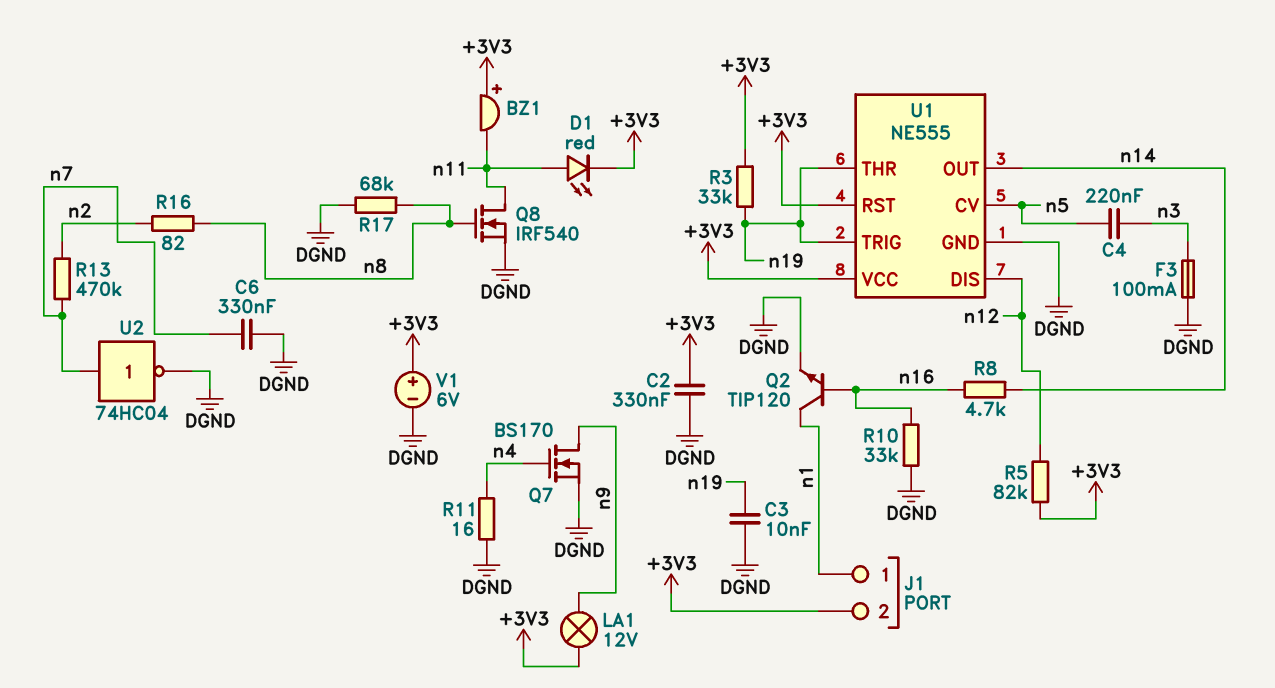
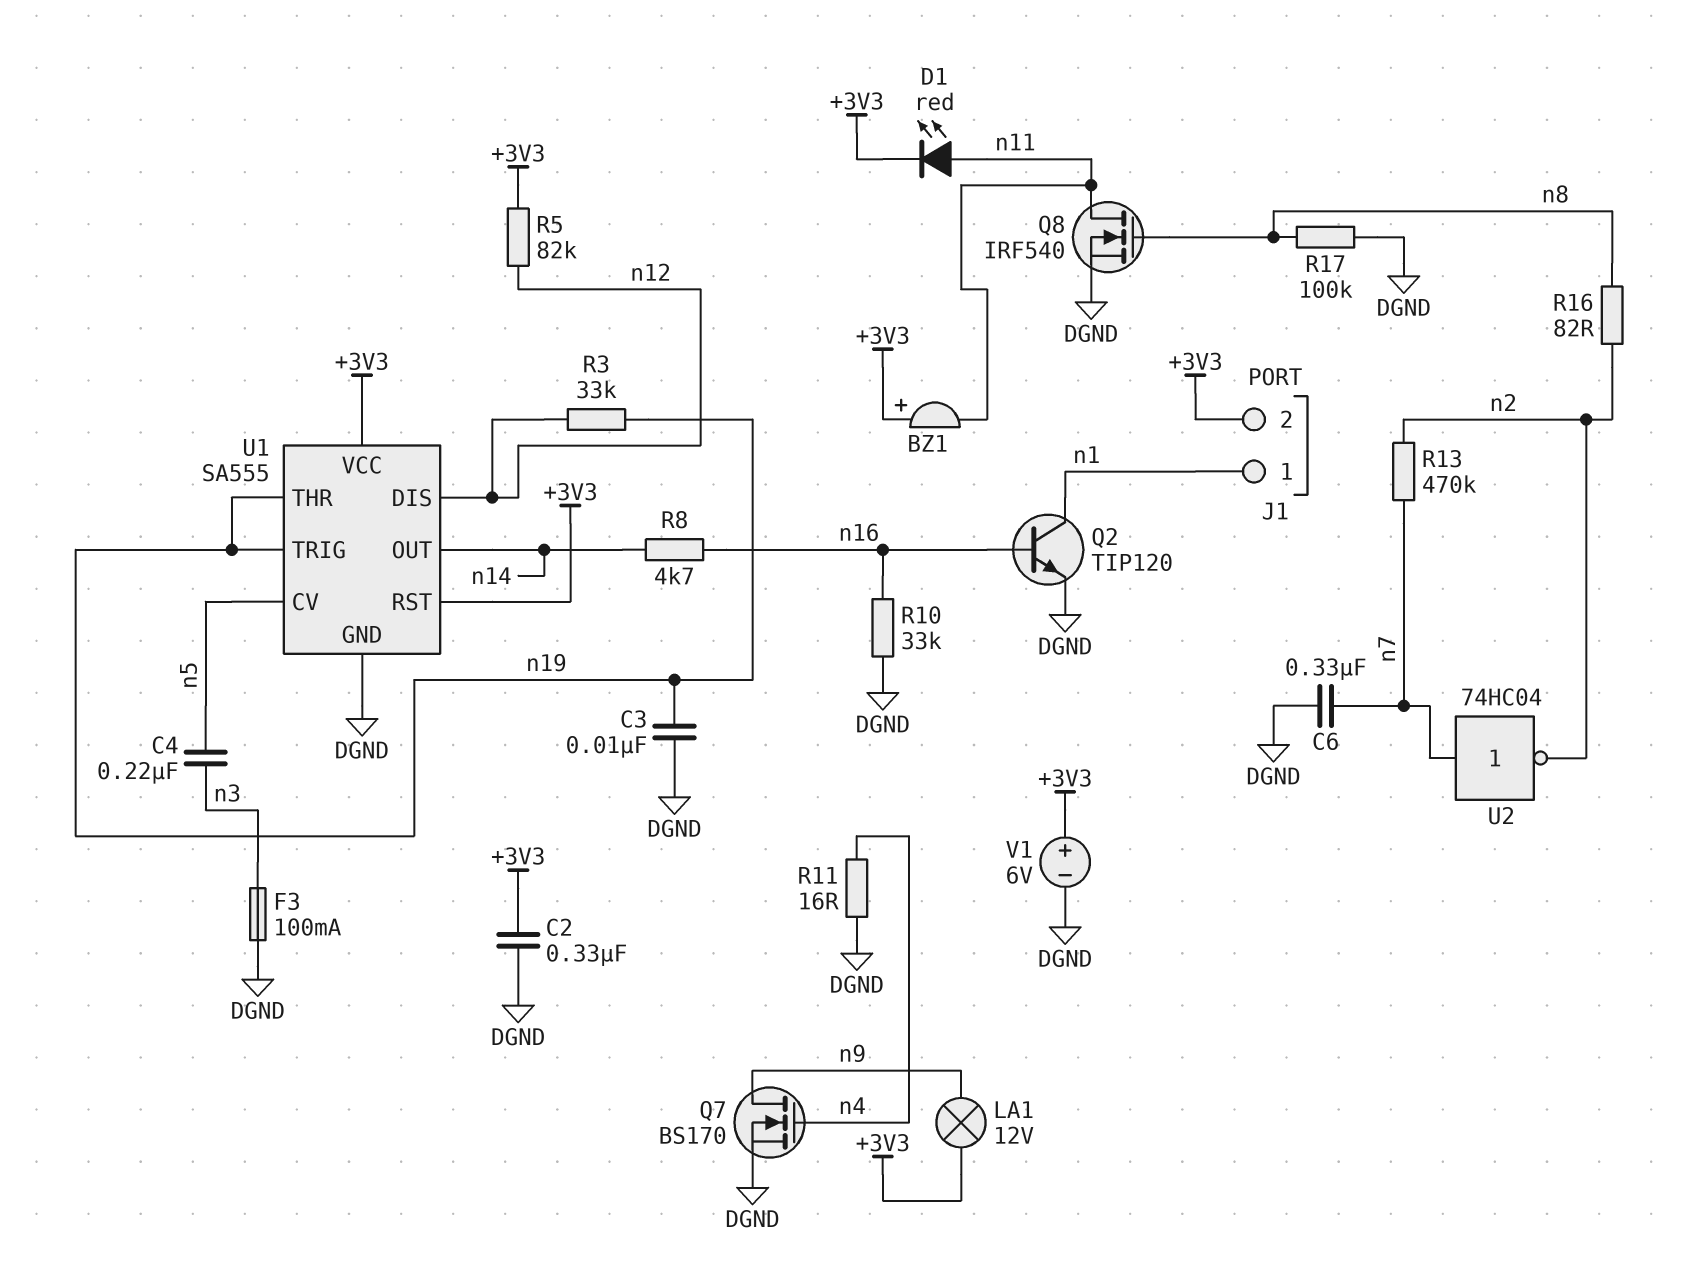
R3: 33k (+3V3, n19) -> 33k (n12, n19)
R17: 68k (DGND, n8) -> 100k (DGND, n8)
U1: NE555 -> SA555
U2: NOT 74HC04 (in n7, out DGND) -> NOT 74HC04 (in n7, out n2)

